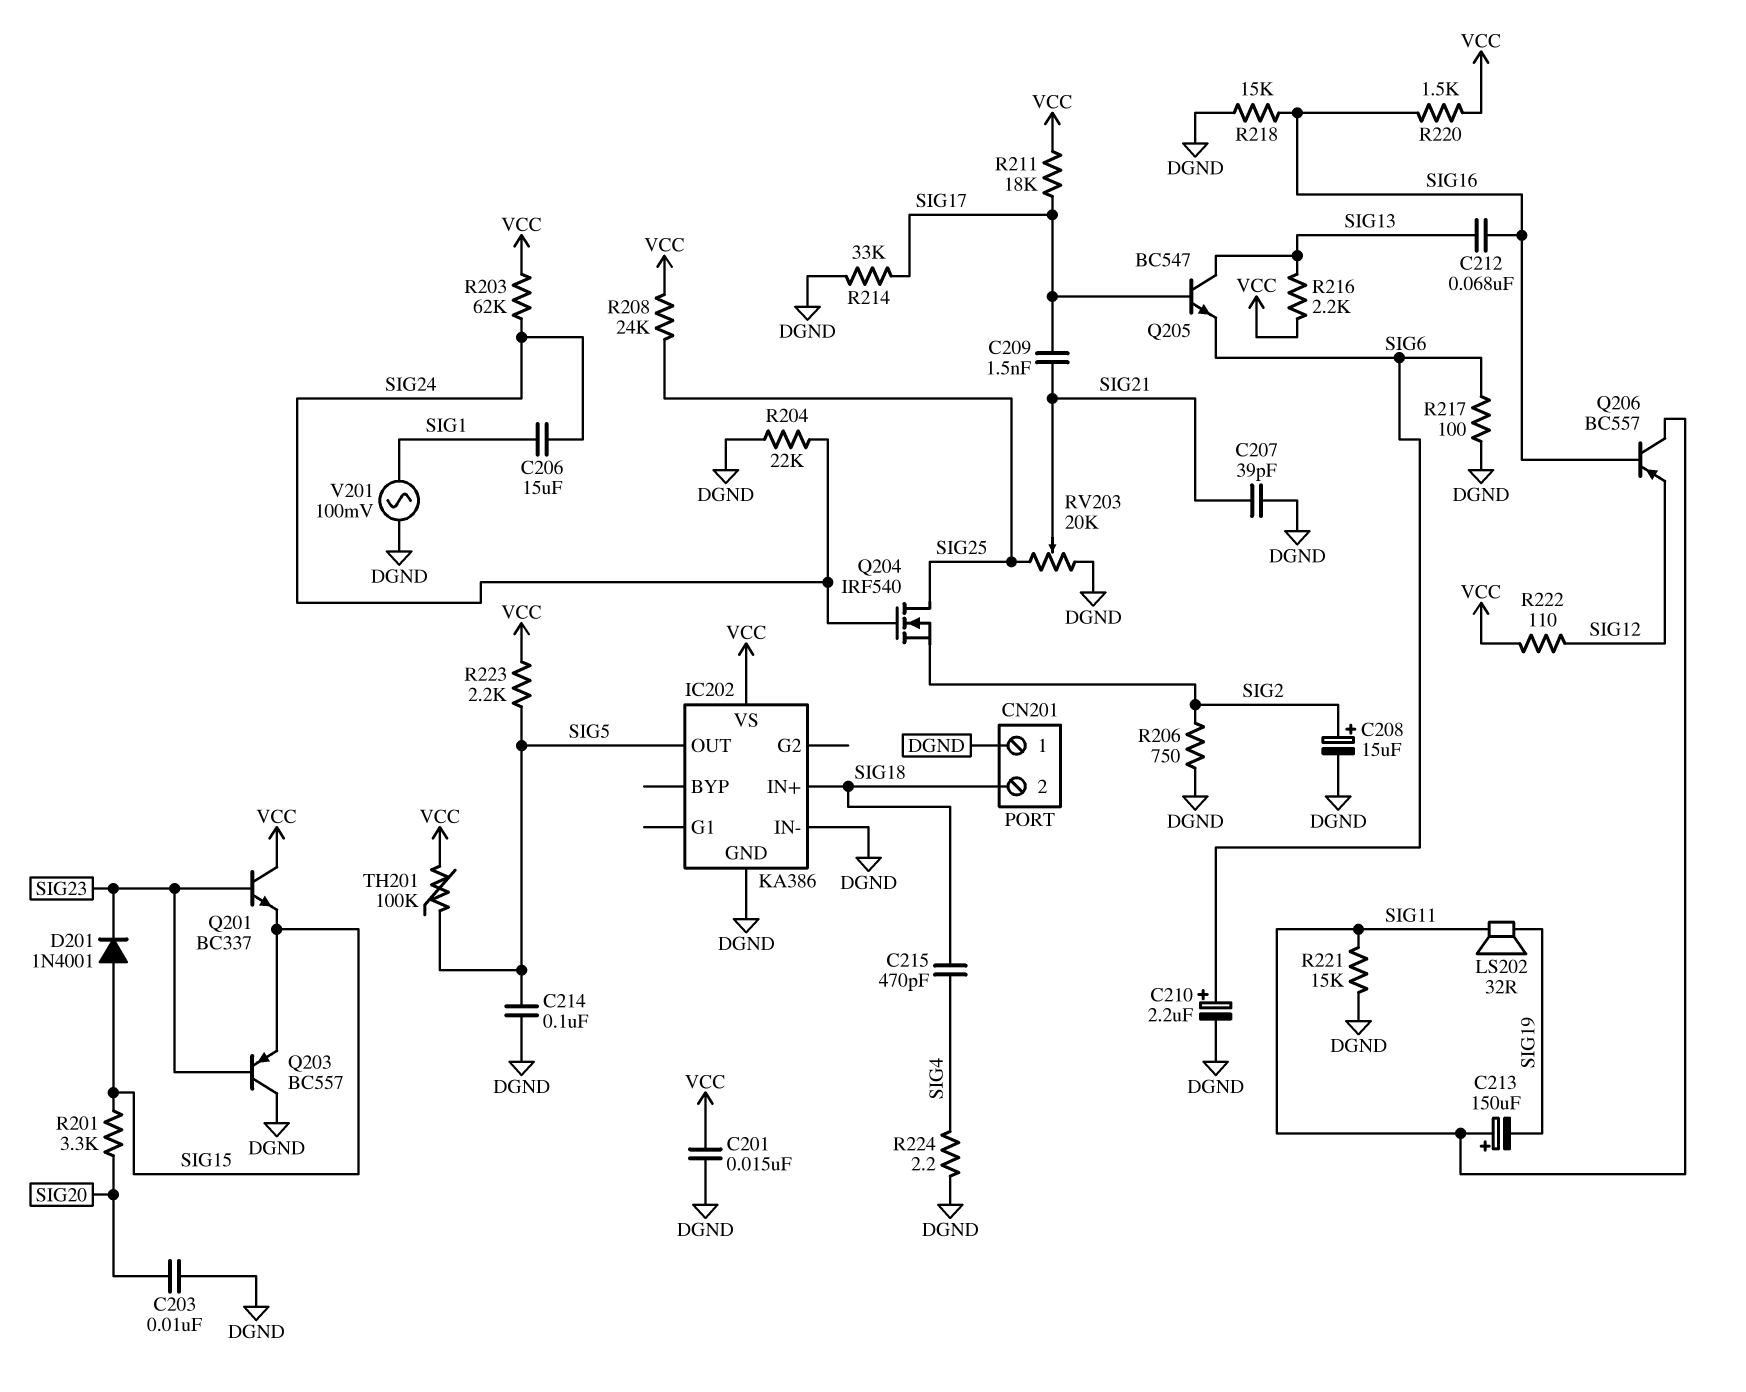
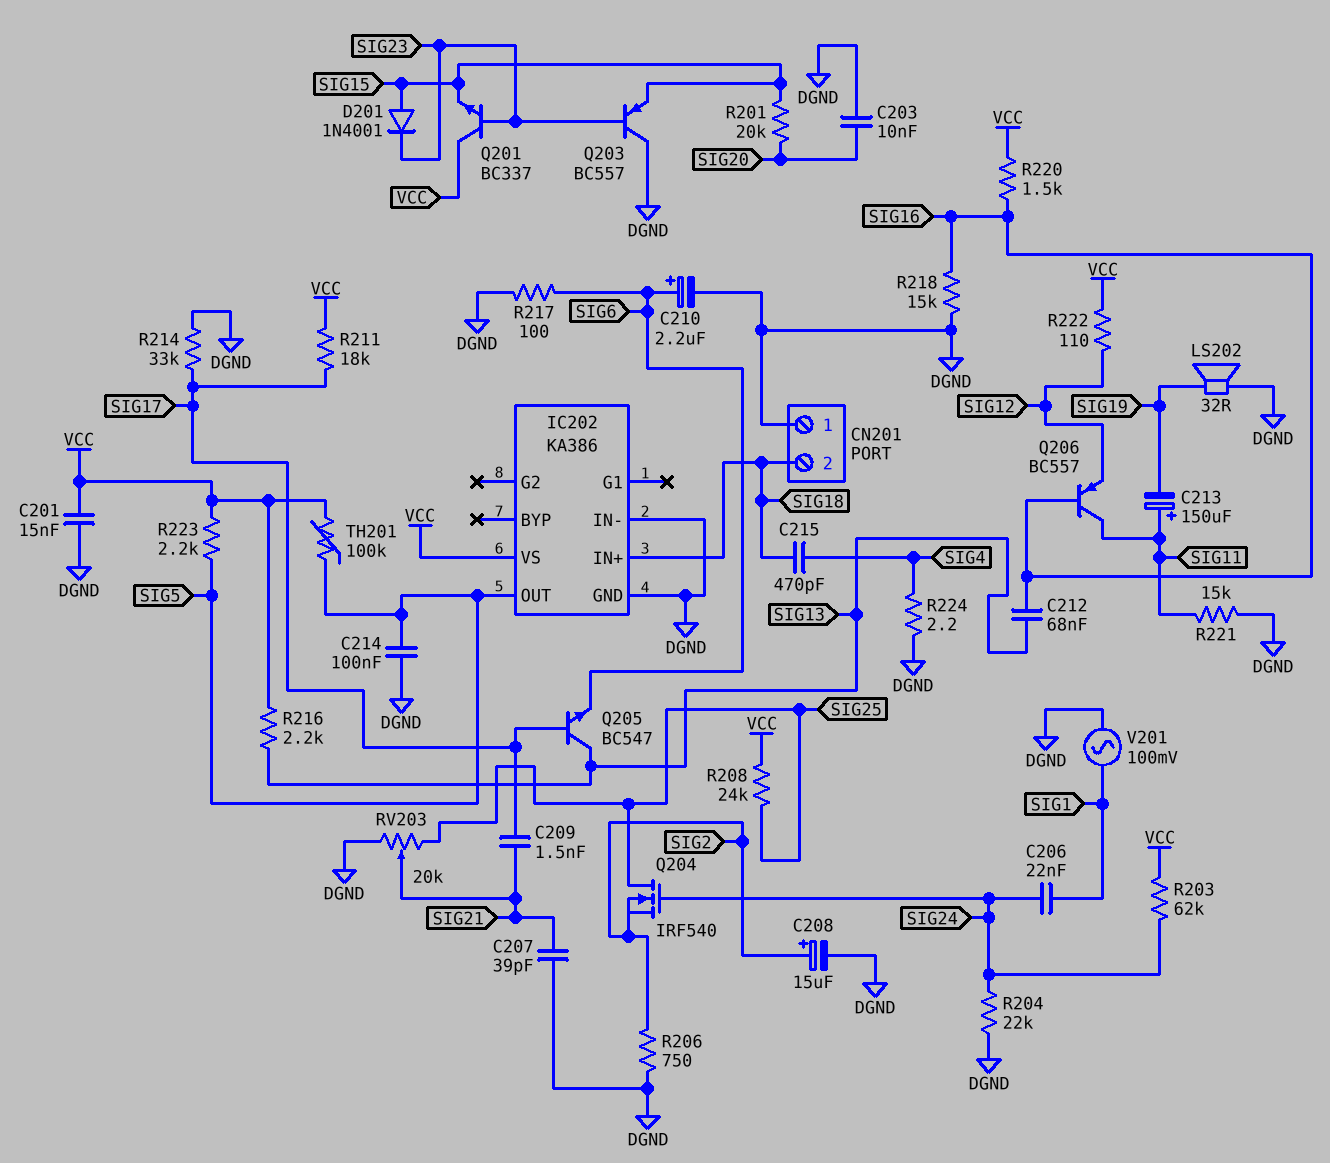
C206: 15uF (SIG1, SIG24) -> 22nF (SIG1, SIG24)
LS202: speaker 32R (SIG11, SIG19) -> speaker 32R (DGND, SIG19)
R201: 3.3k (SIG15, SIG20) -> 20k (SIG15, SIG20)

